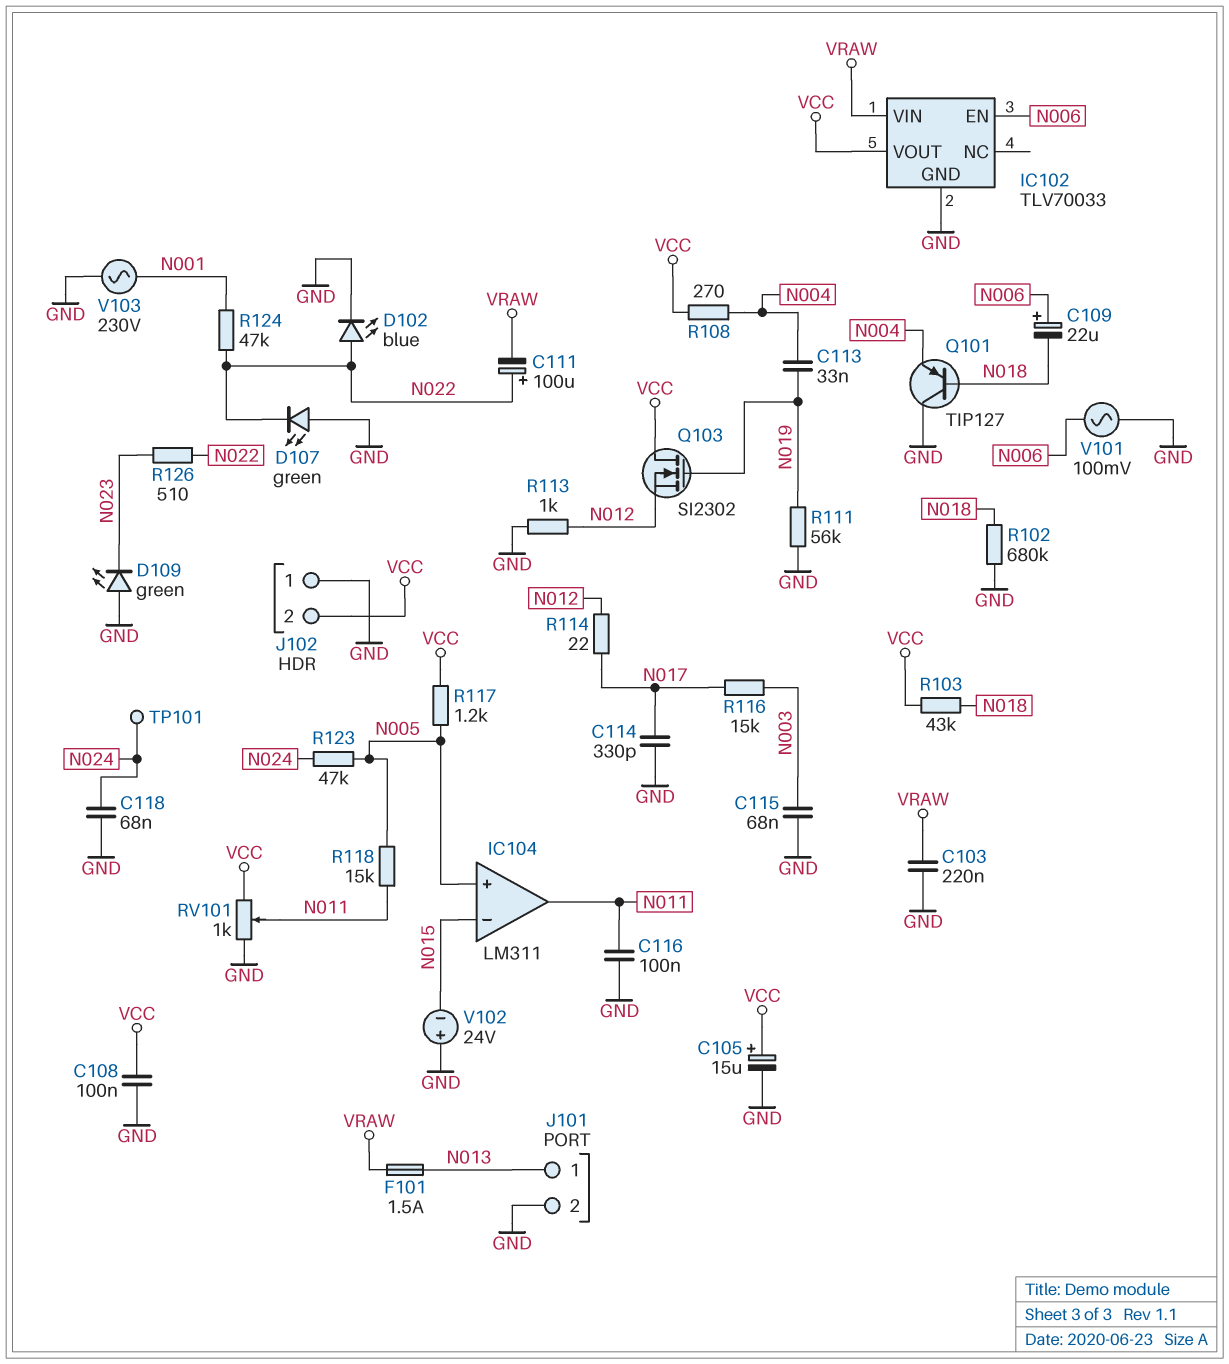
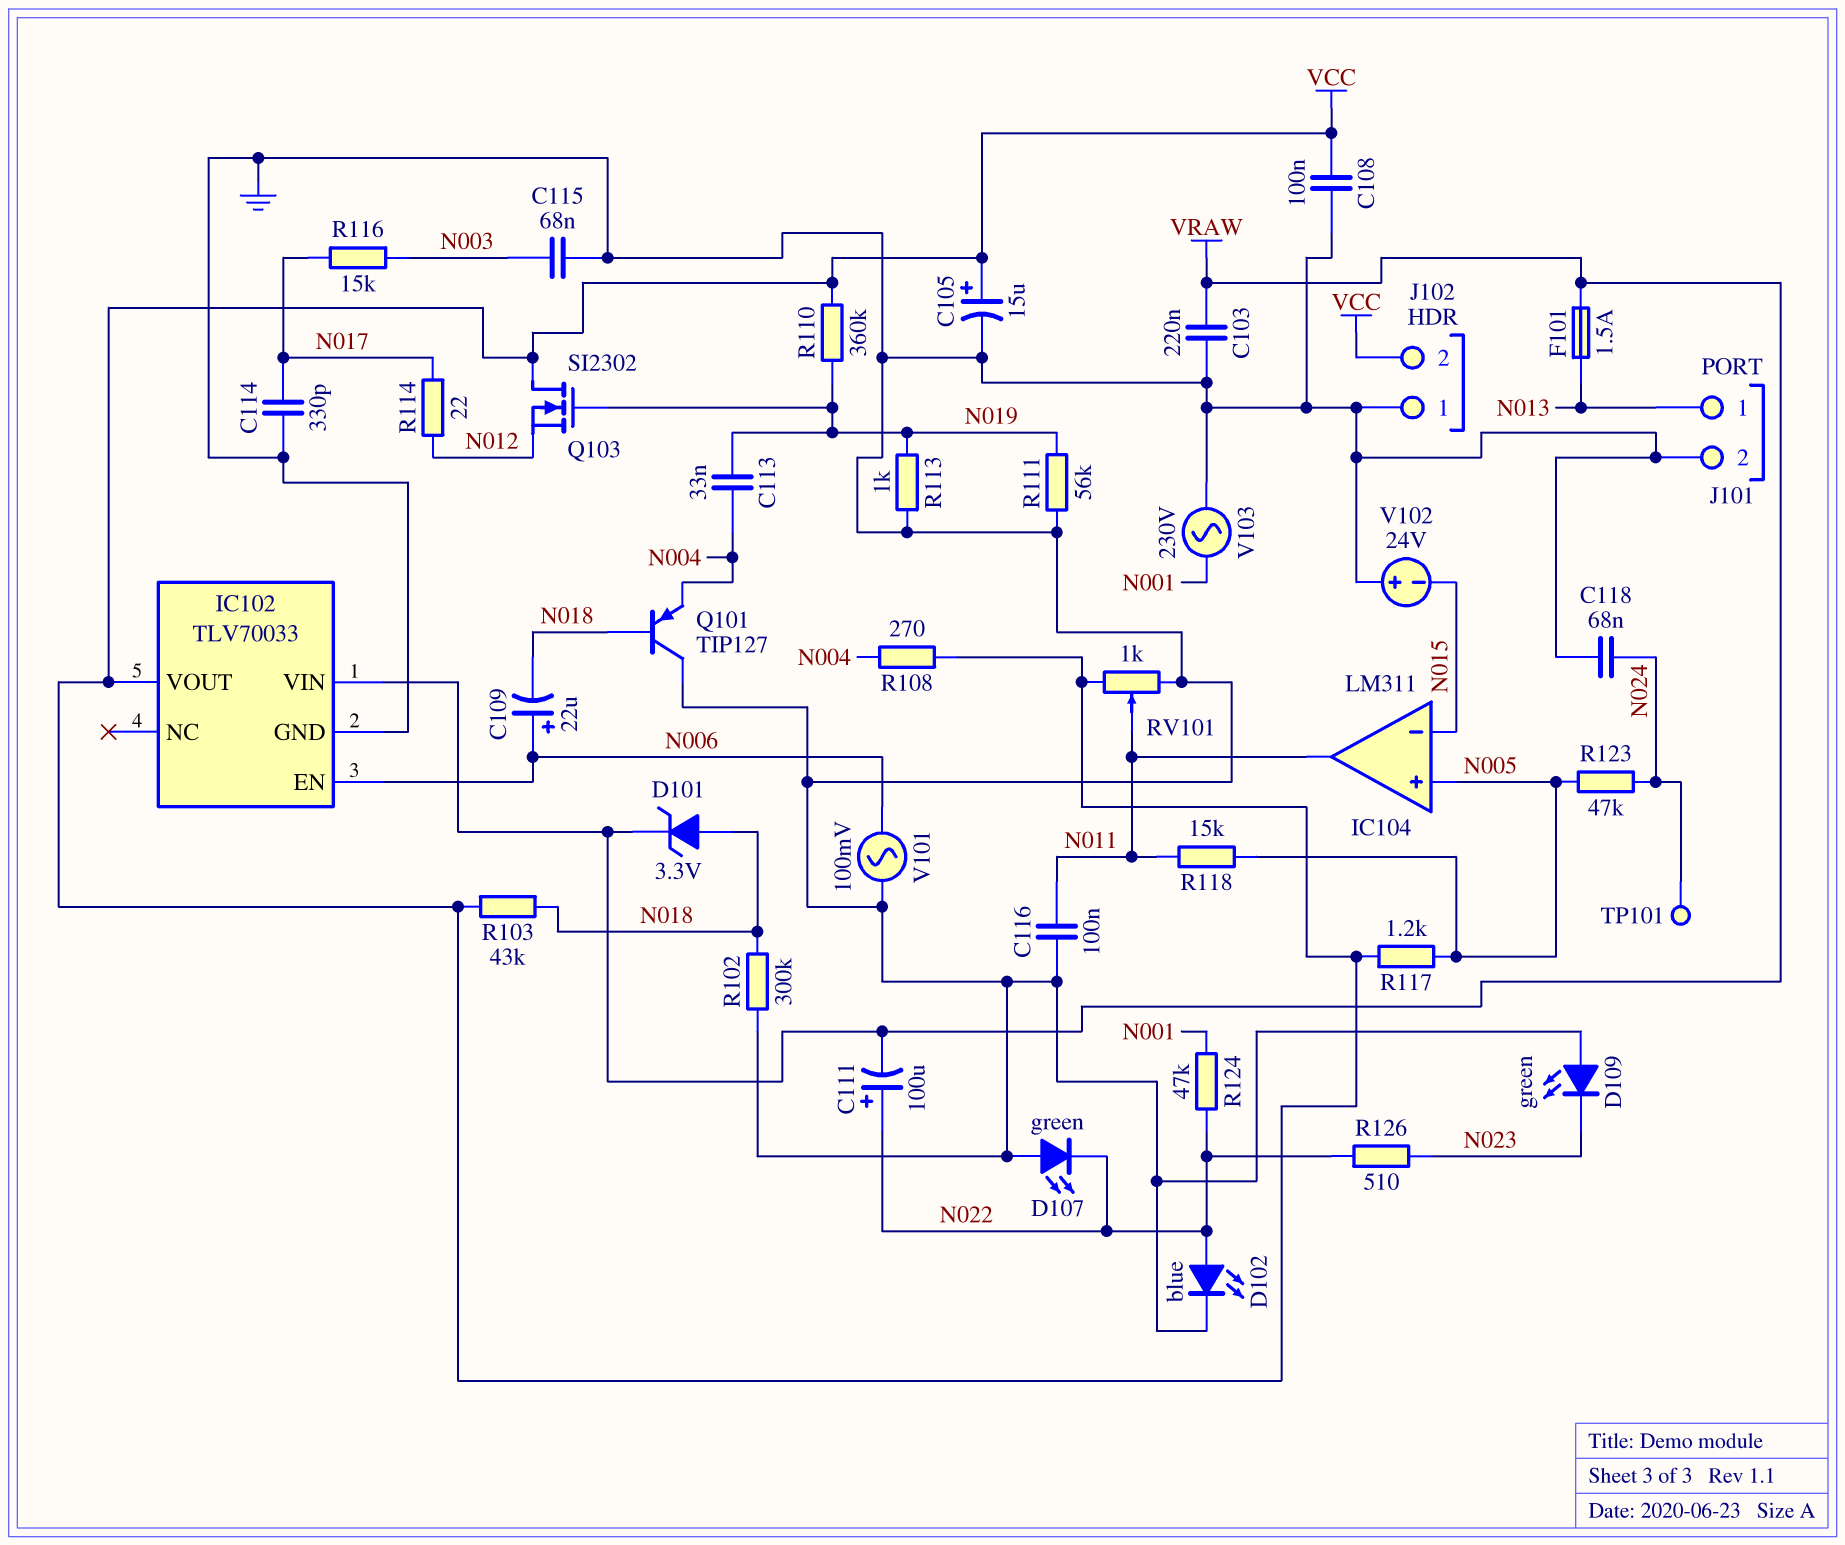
D101: none -> zener 3.3V (A N018, K VRAW)
R102: 680k (GND, N018) -> 300k (GND, N018)
R110: none -> 360k (N019, VCC)
R113: 1k (GND, N012) -> 1k (GND, N019)

